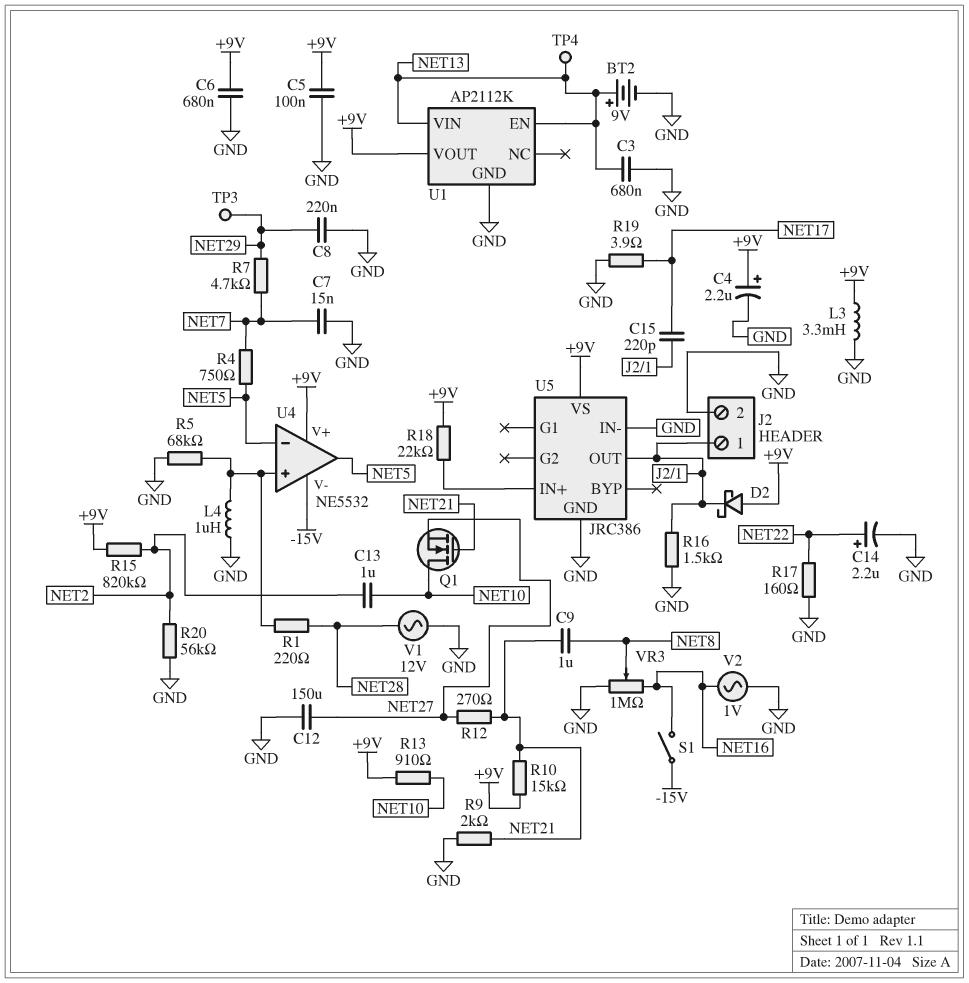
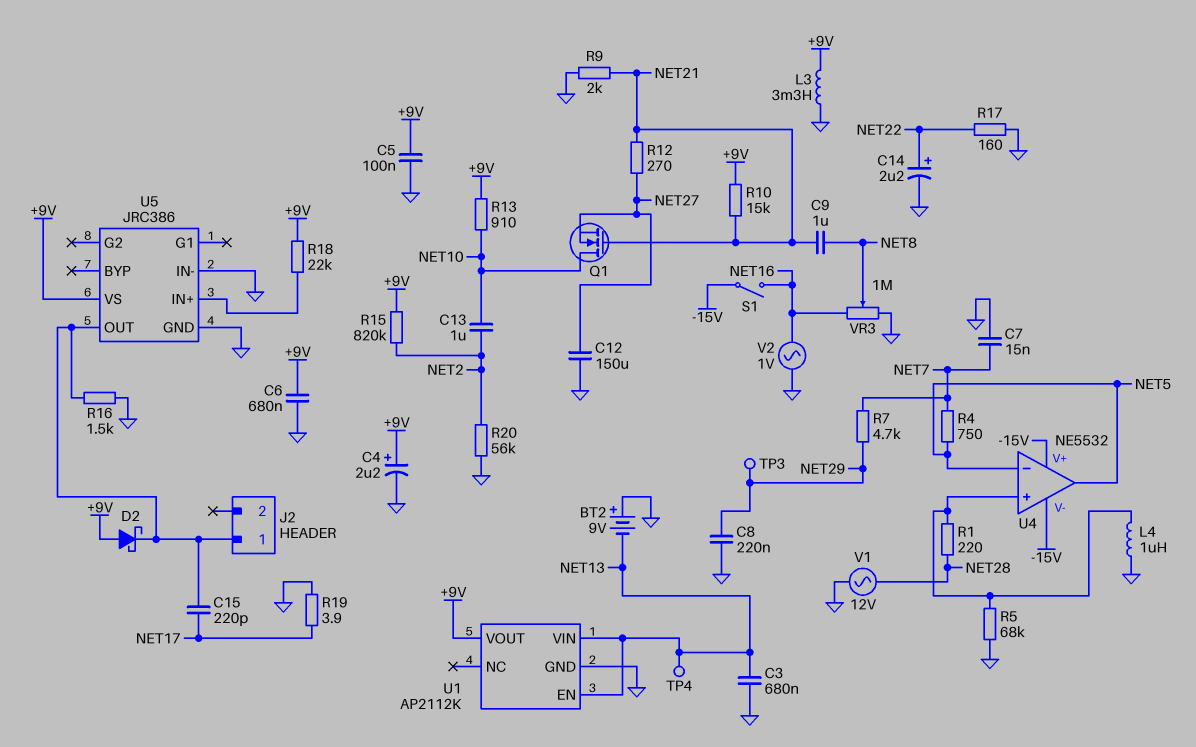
BT2: 9V (plus NET13, minus GND) -> 9V (plus GND, minus NET13)
J2 pin 2: GND -> none
U4 pin V+: +9V -> -15V

